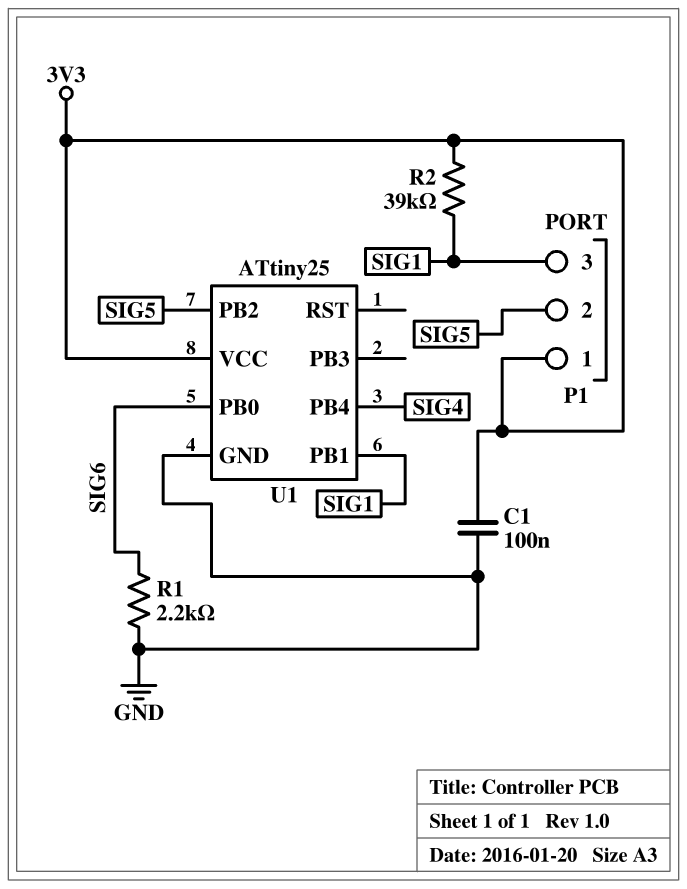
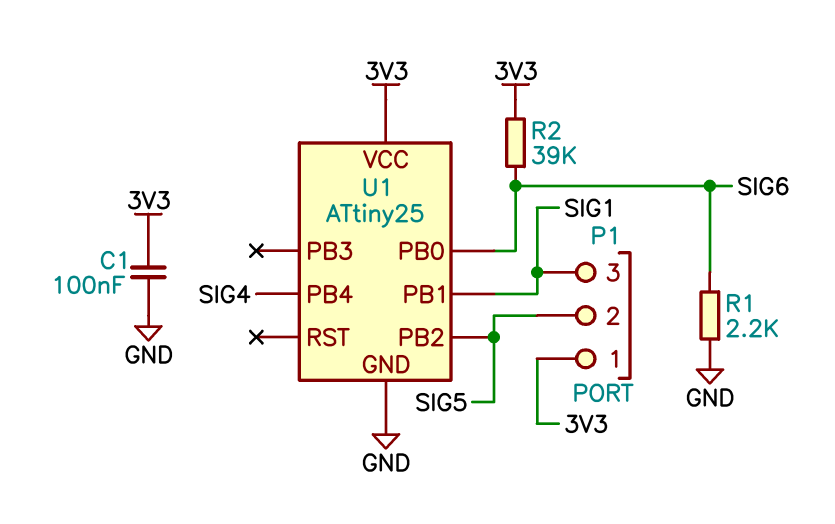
R2: 39k (3V3, SIG1) -> 39k (3V3, SIG6)

